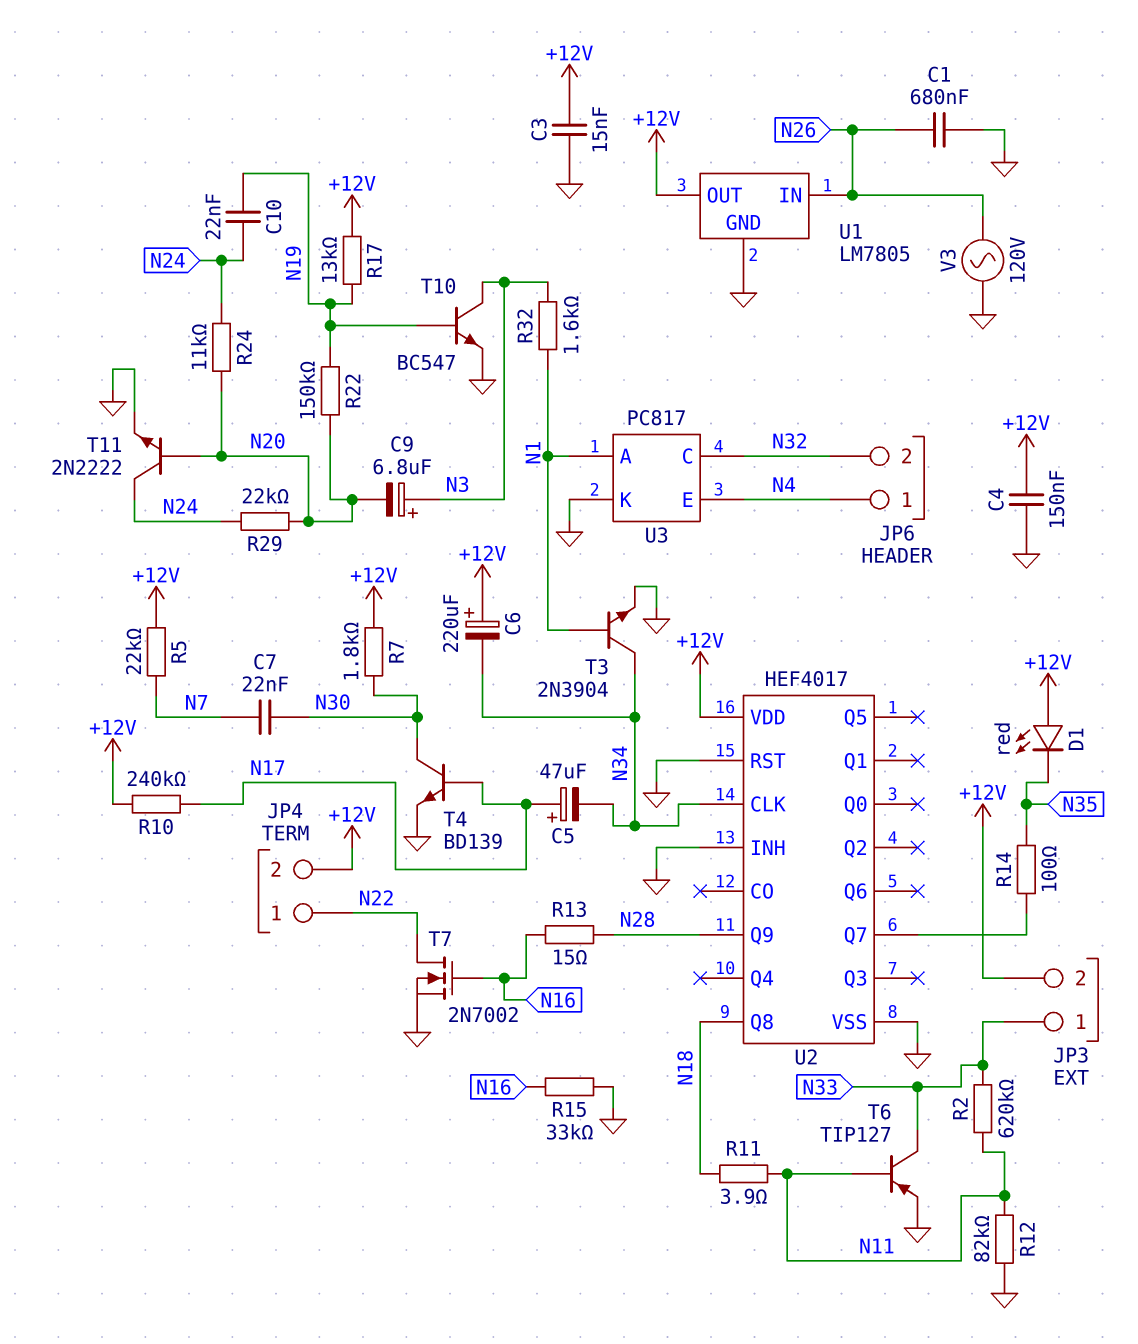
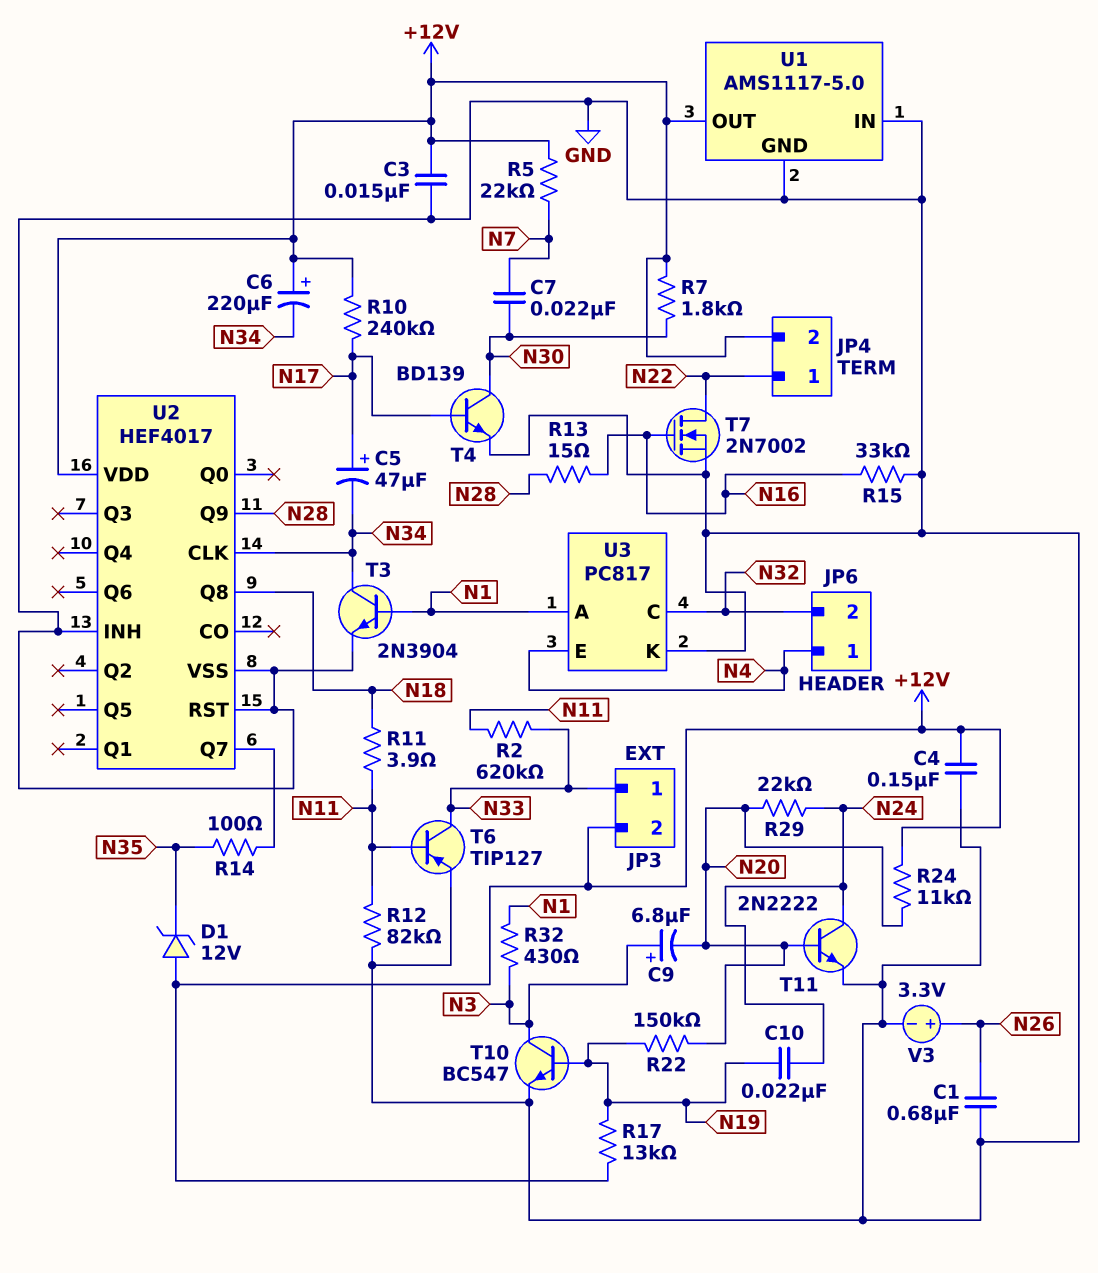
D1: LED red (A +12V, K N35) -> zener 12V (A +12V, K N35)
R24: 11k (N20, N24) -> 11k (+12V, N20)
R32: 1.6k (N1, N3) -> 430 (N1, N3)
U1: LM7805 -> AMS1117-5.0
U1 pin IN: N26 -> GND
V3: AC 120V (GND, N26) -> 3.3V (plus N26, minus GND)

